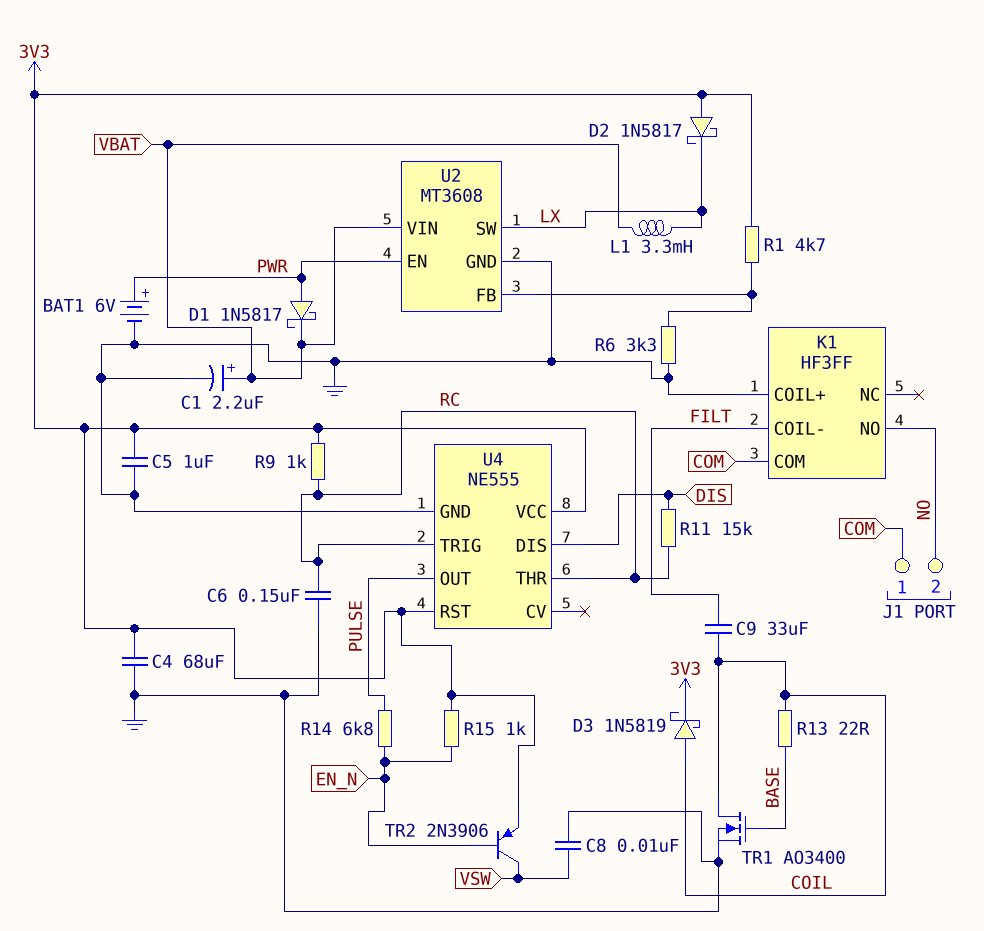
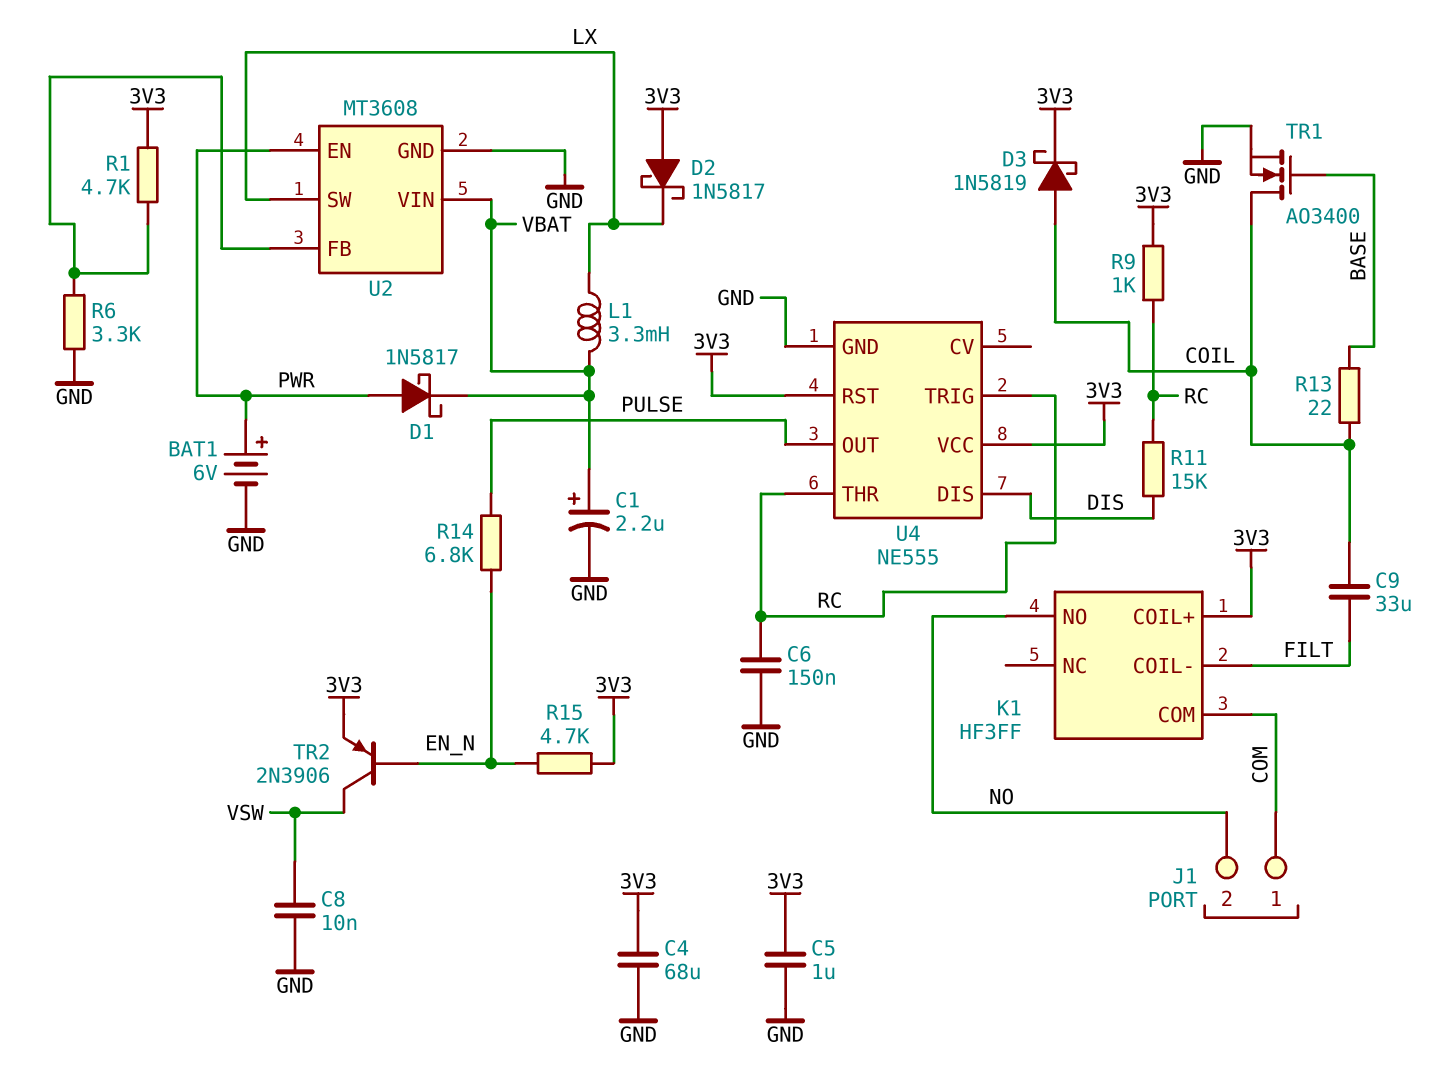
K1 pin COIL+: GND -> 3V3
R15: 1k (3V3, EN_N) -> 4.7k (3V3, EN_N)

